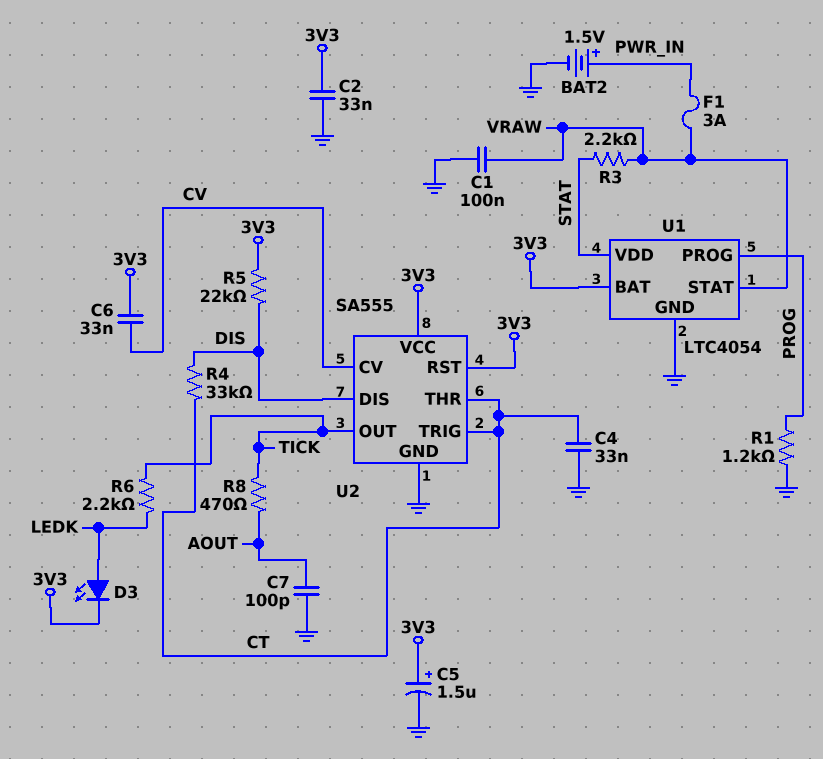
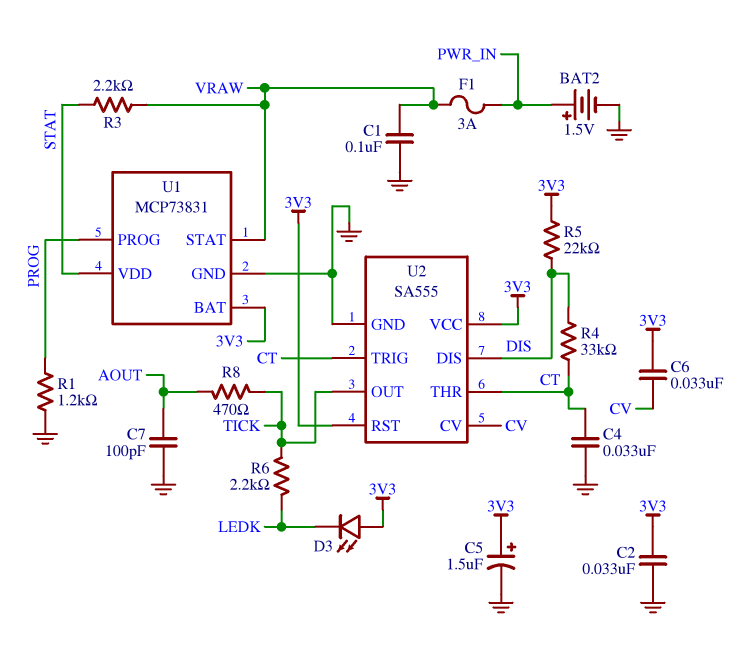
D3: LED (A LEDK, K 3V3) -> LED (A 3V3, K LEDK)
U1: LTC4054 -> MCP73831

